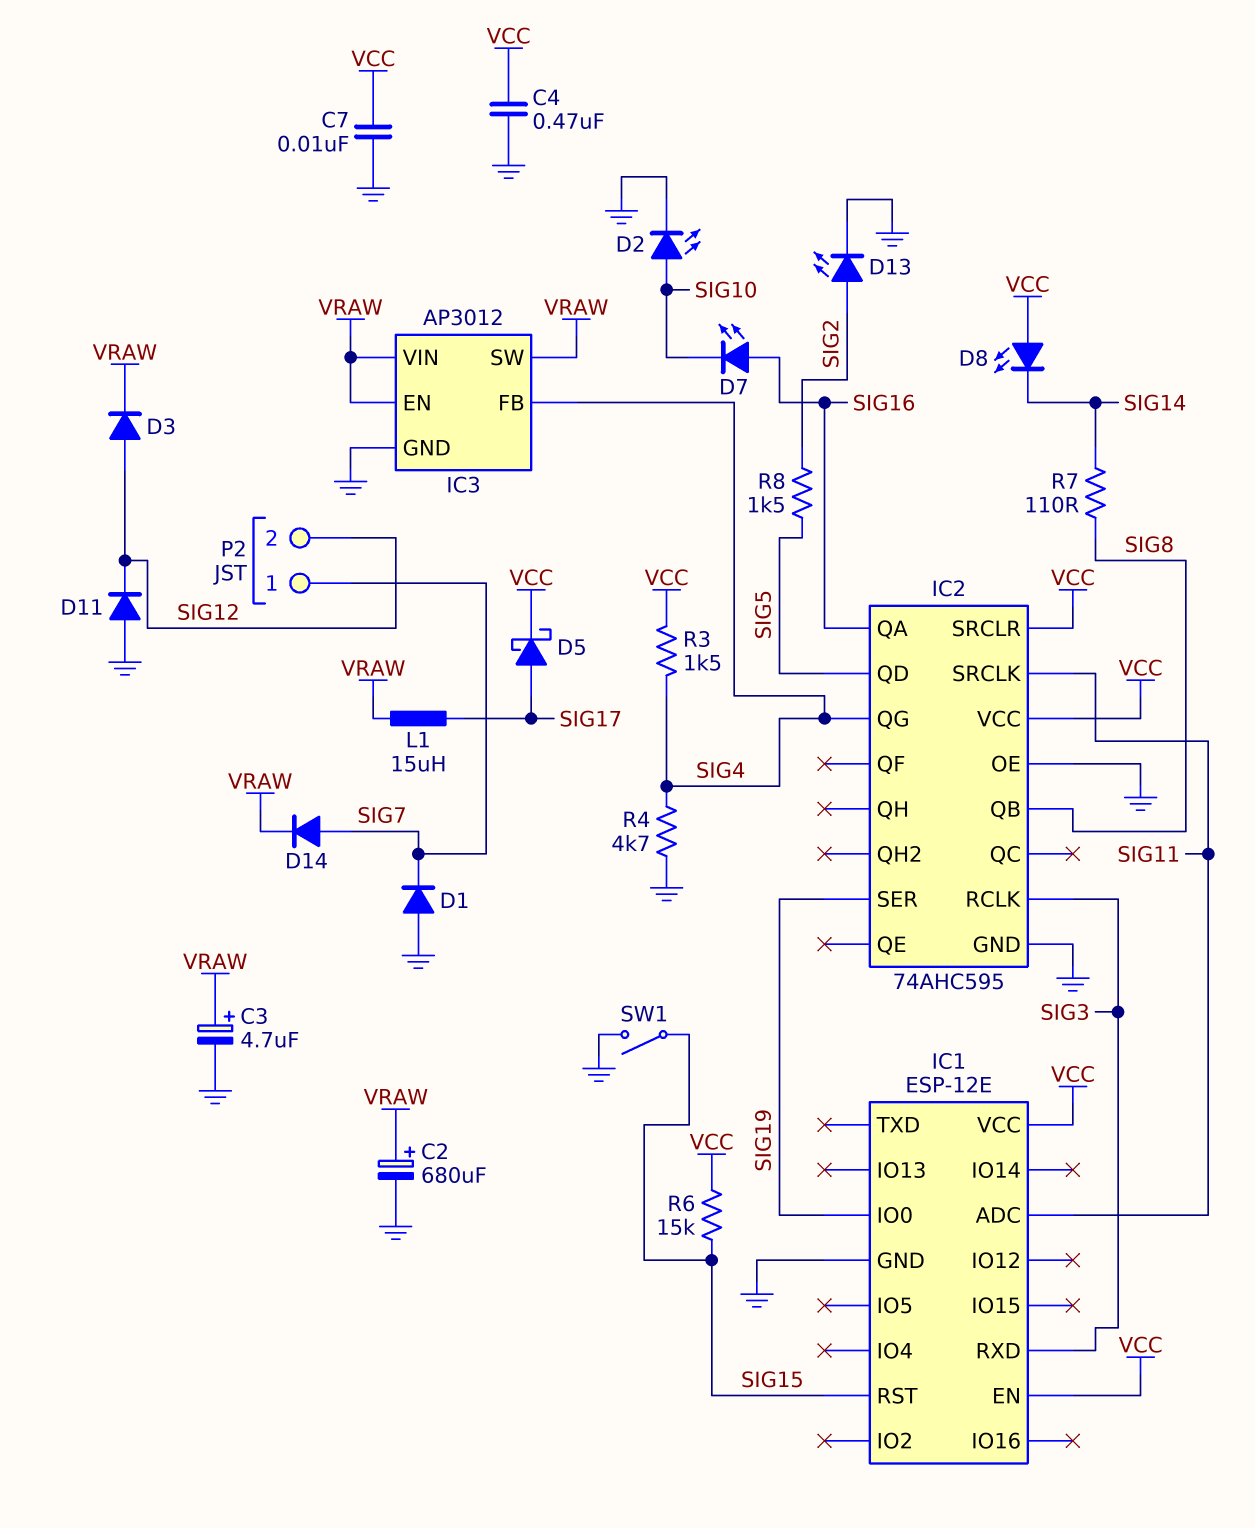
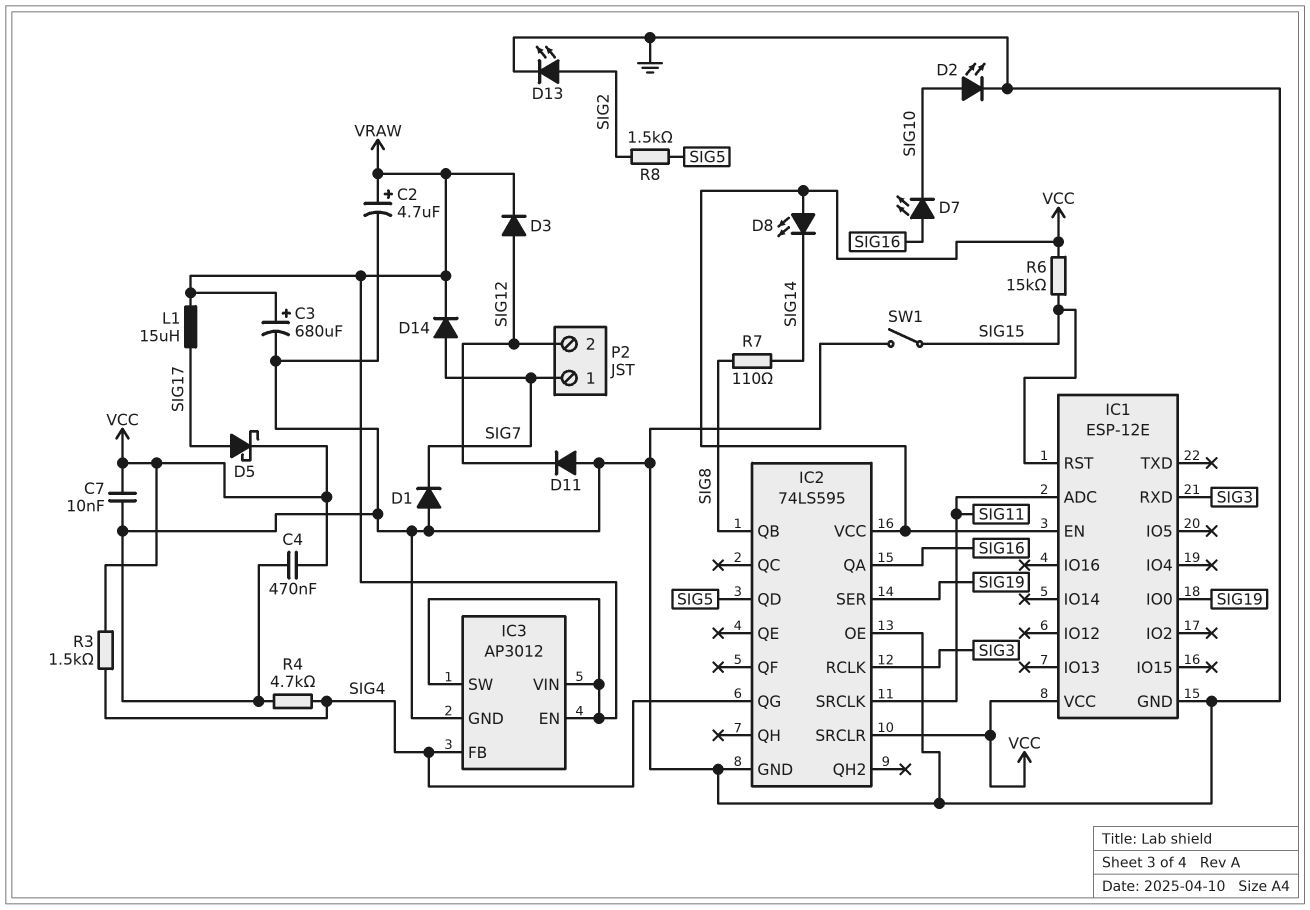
C2: 680uF (plus VRAW, minus GND) -> 4.7uF (plus VRAW, minus GND)
C3: 4.7uF (plus VRAW, minus GND) -> 680uF (plus VRAW, minus GND)
IC2: 74AHC595 -> 74LS595

